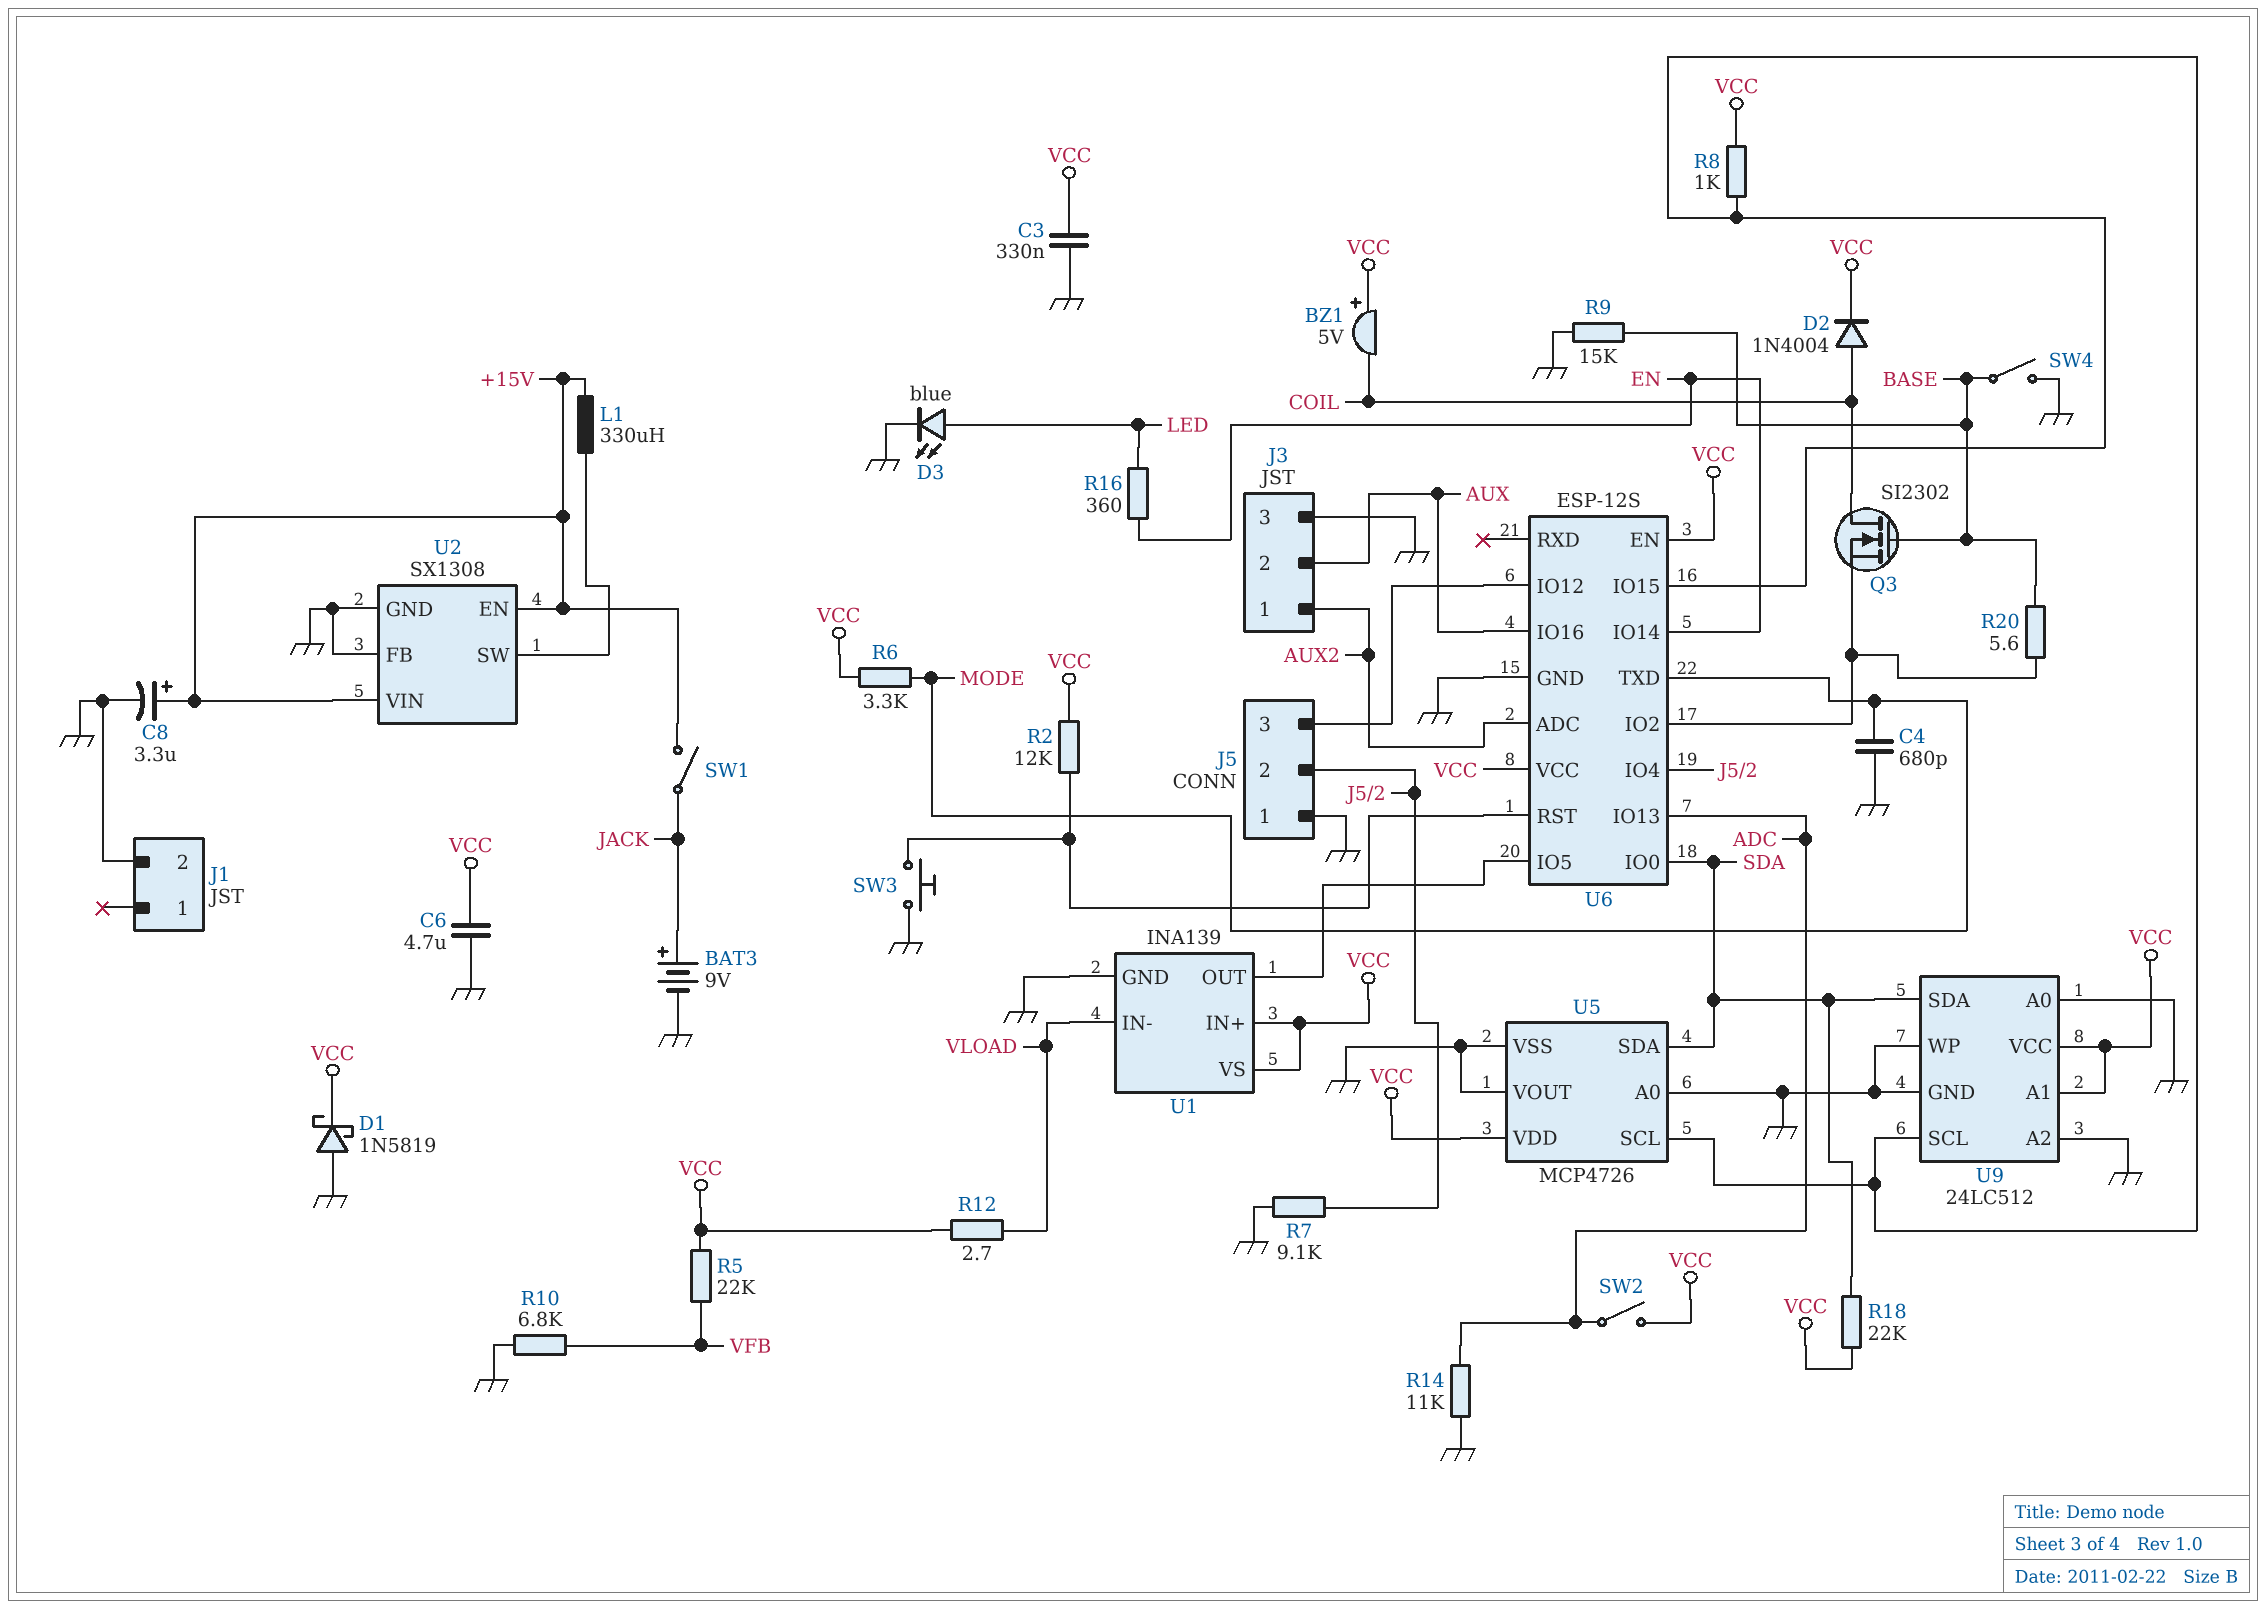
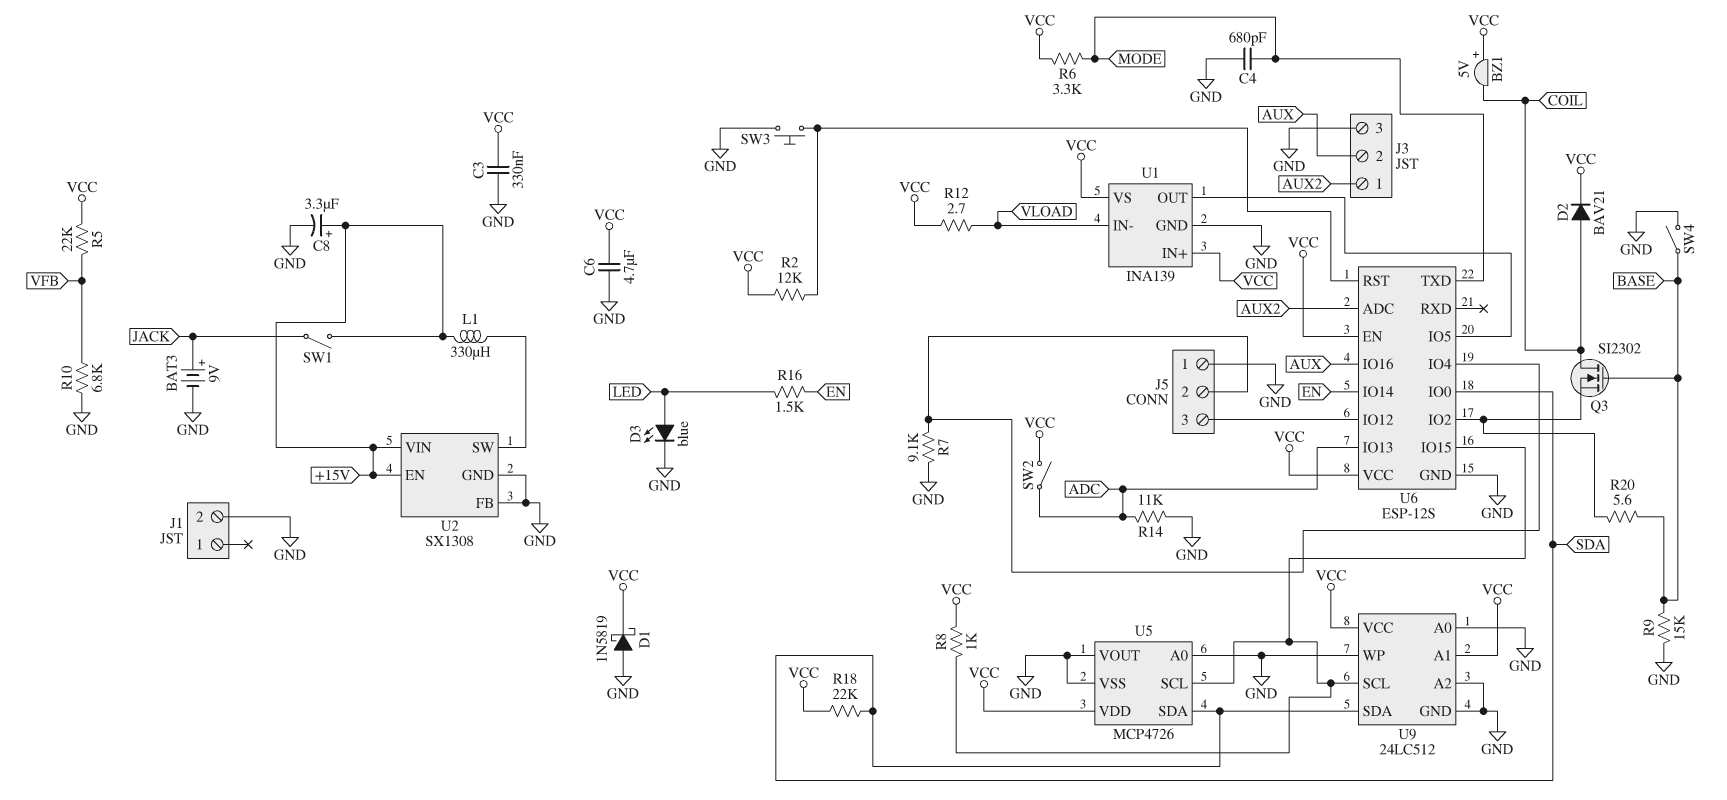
D2: diode 1N4004 (A COIL, K VCC) -> diode BAV21 (A COIL, K VCC)
R16: 360 (EN, LED) -> 1.5k (EN, LED)

